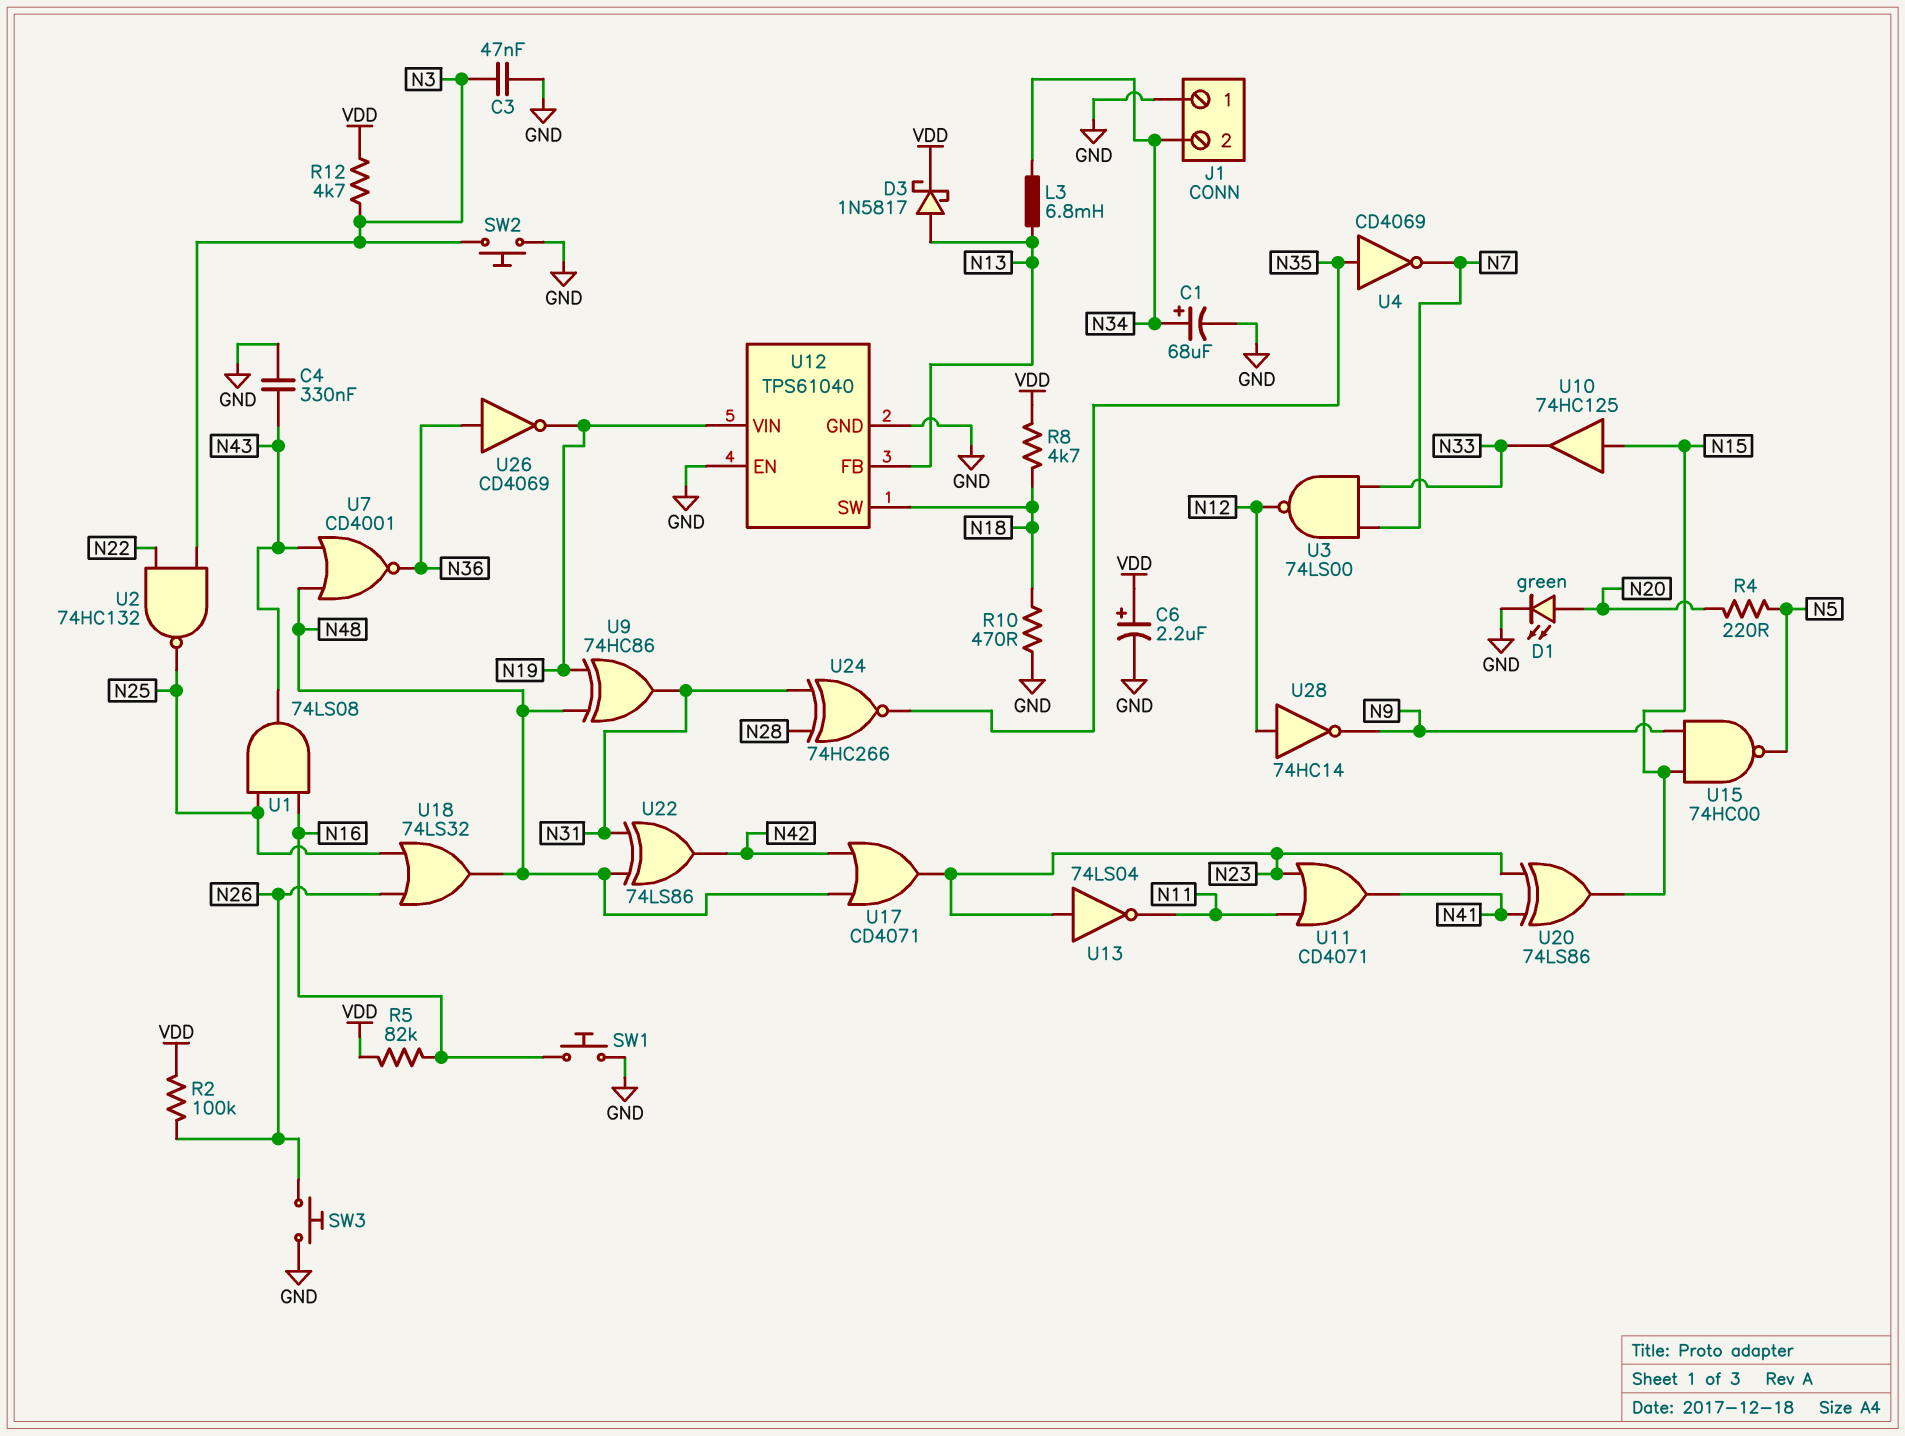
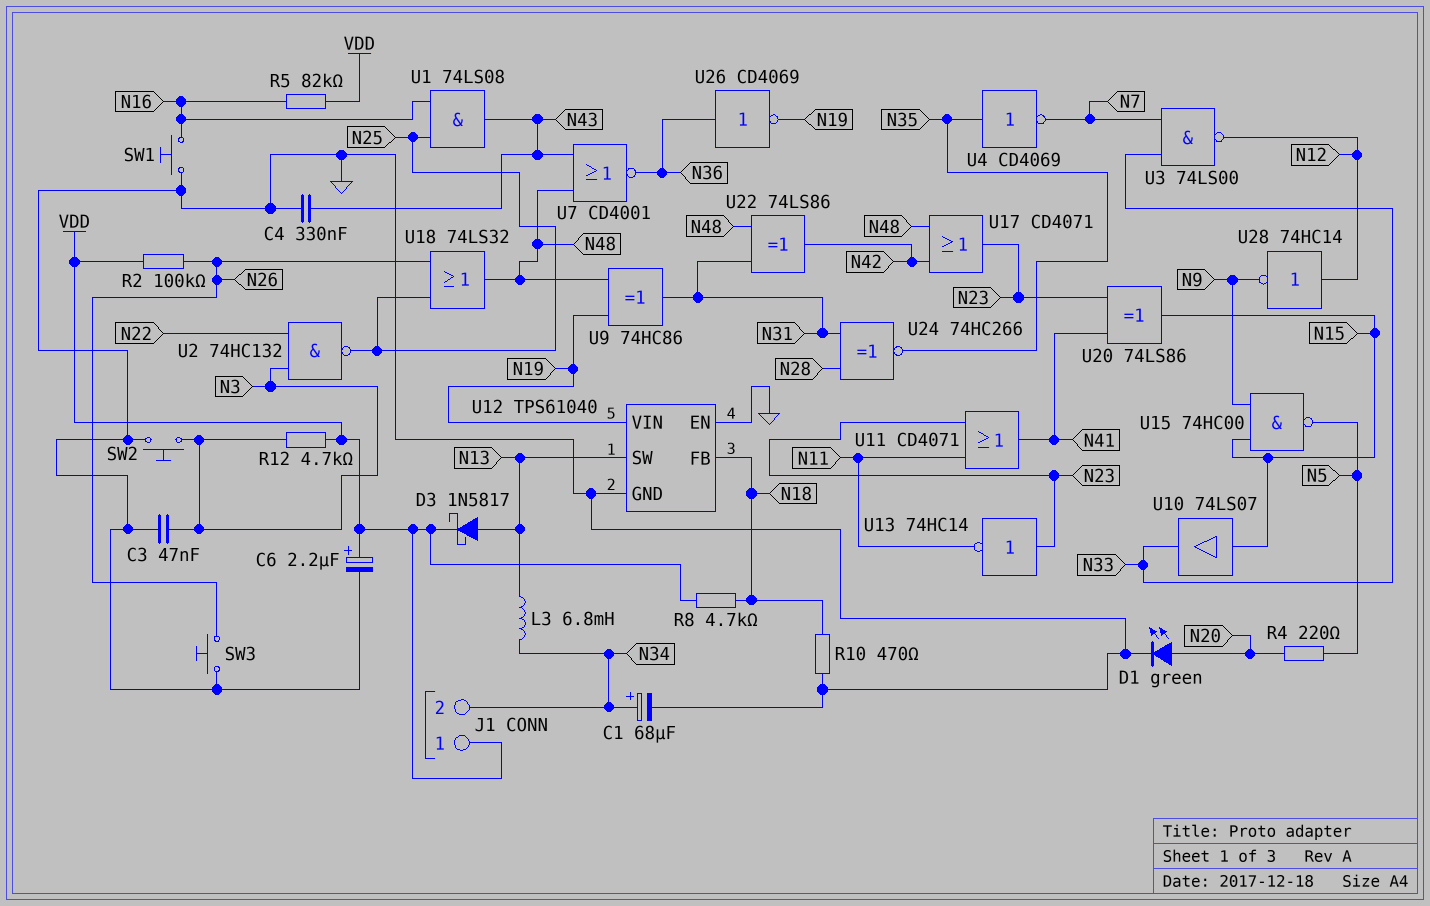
J1 pin 1: GND -> VDD
U10: buffer 74HC125 (in N15, out N33) -> buffer 74LS07 (in N15, out N33)
U12 pin FB: N13 -> N18
U12 pin SW: N18 -> N13
U13: NOT 74LS04 (in N23, out N11) -> NOT 74HC14 (in N23, out N11)

